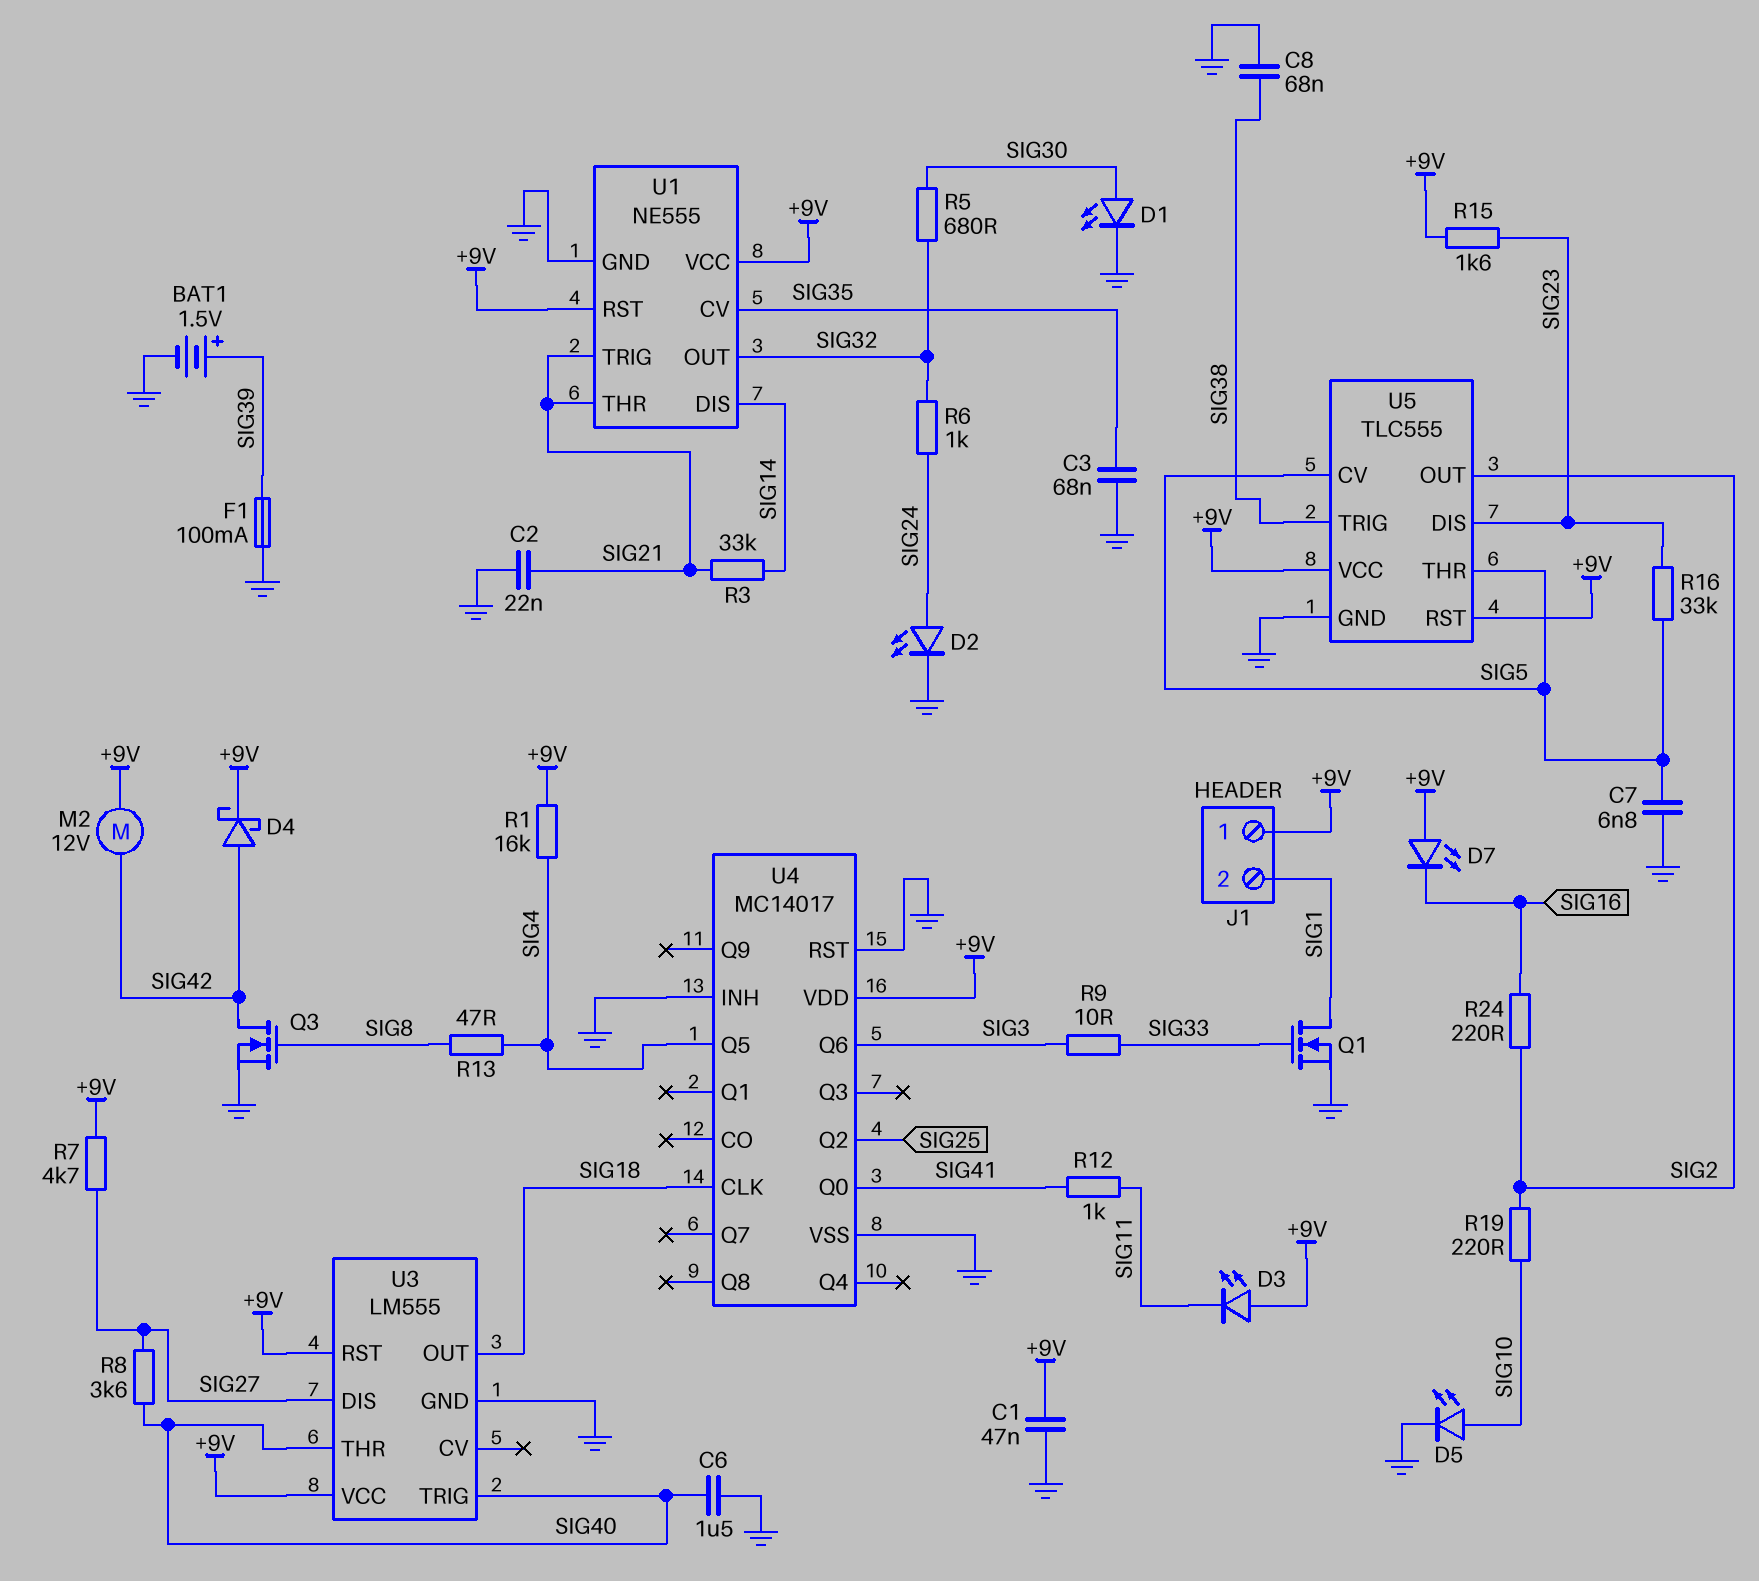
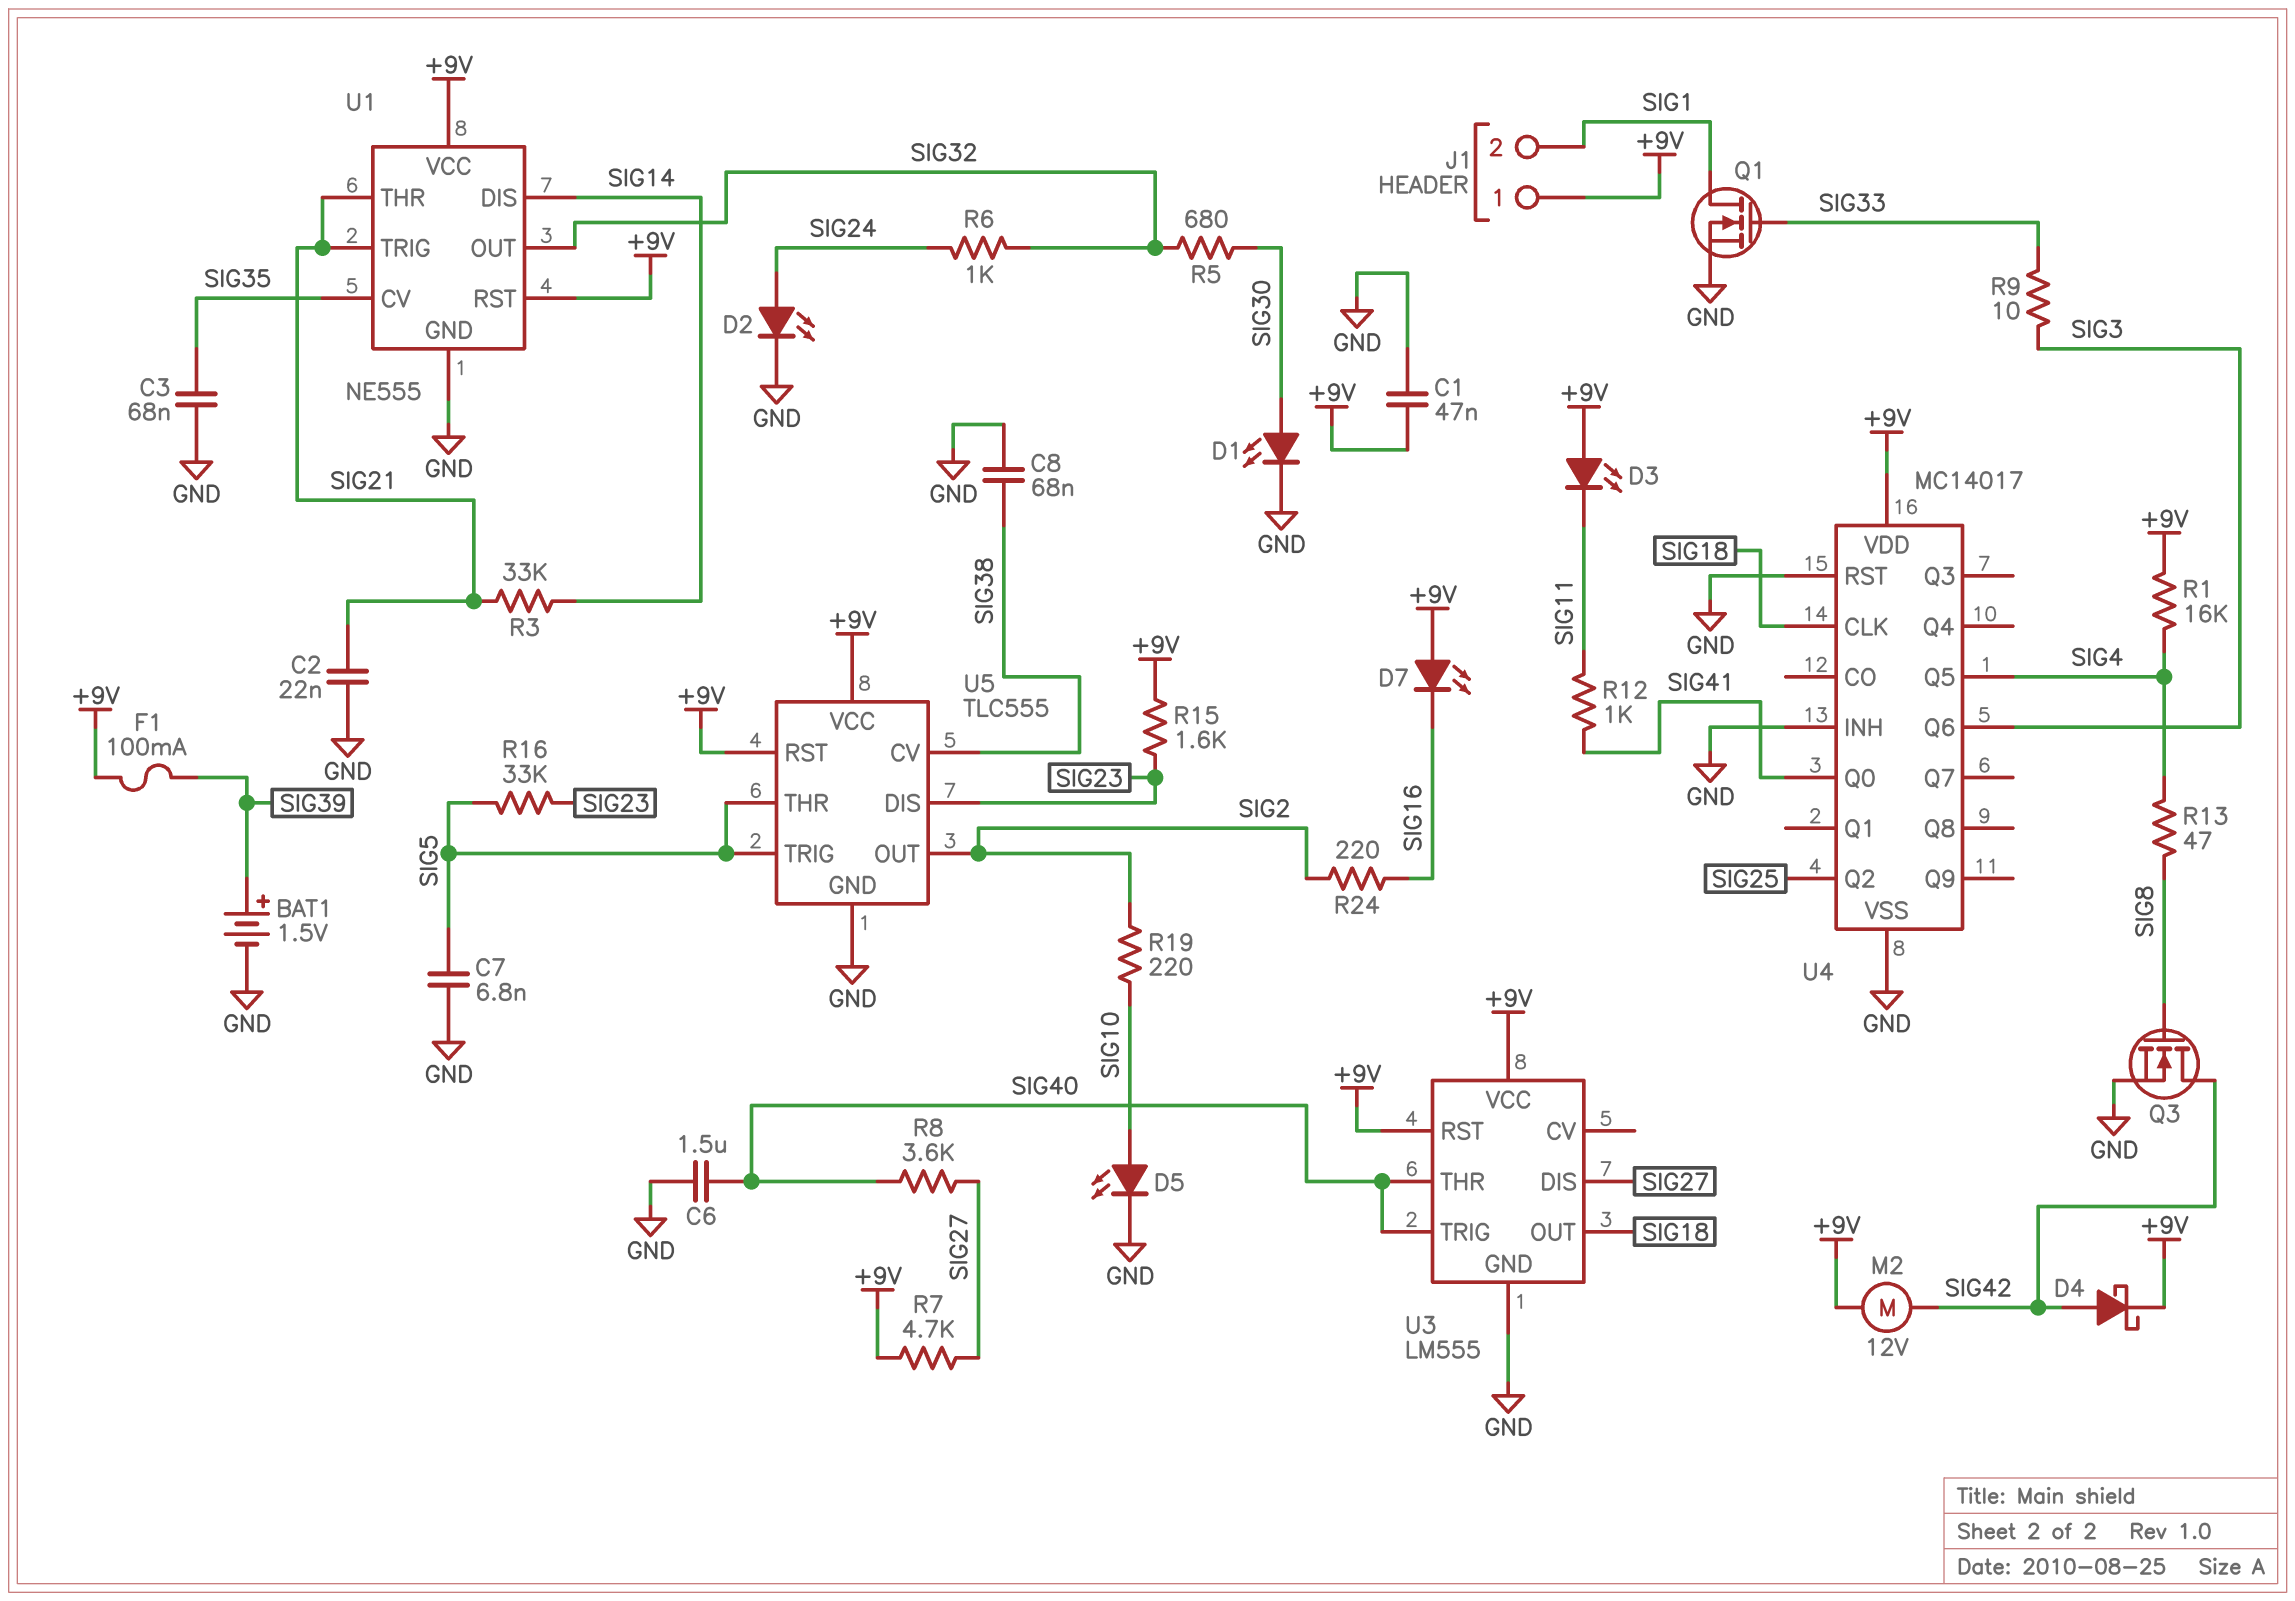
F1: 100mA (GND, SIG39) -> 100mA (+9V, SIG39)
U5 pin CV: SIG5 -> SIG38
U5 pin TRIG: SIG38 -> SIG5

